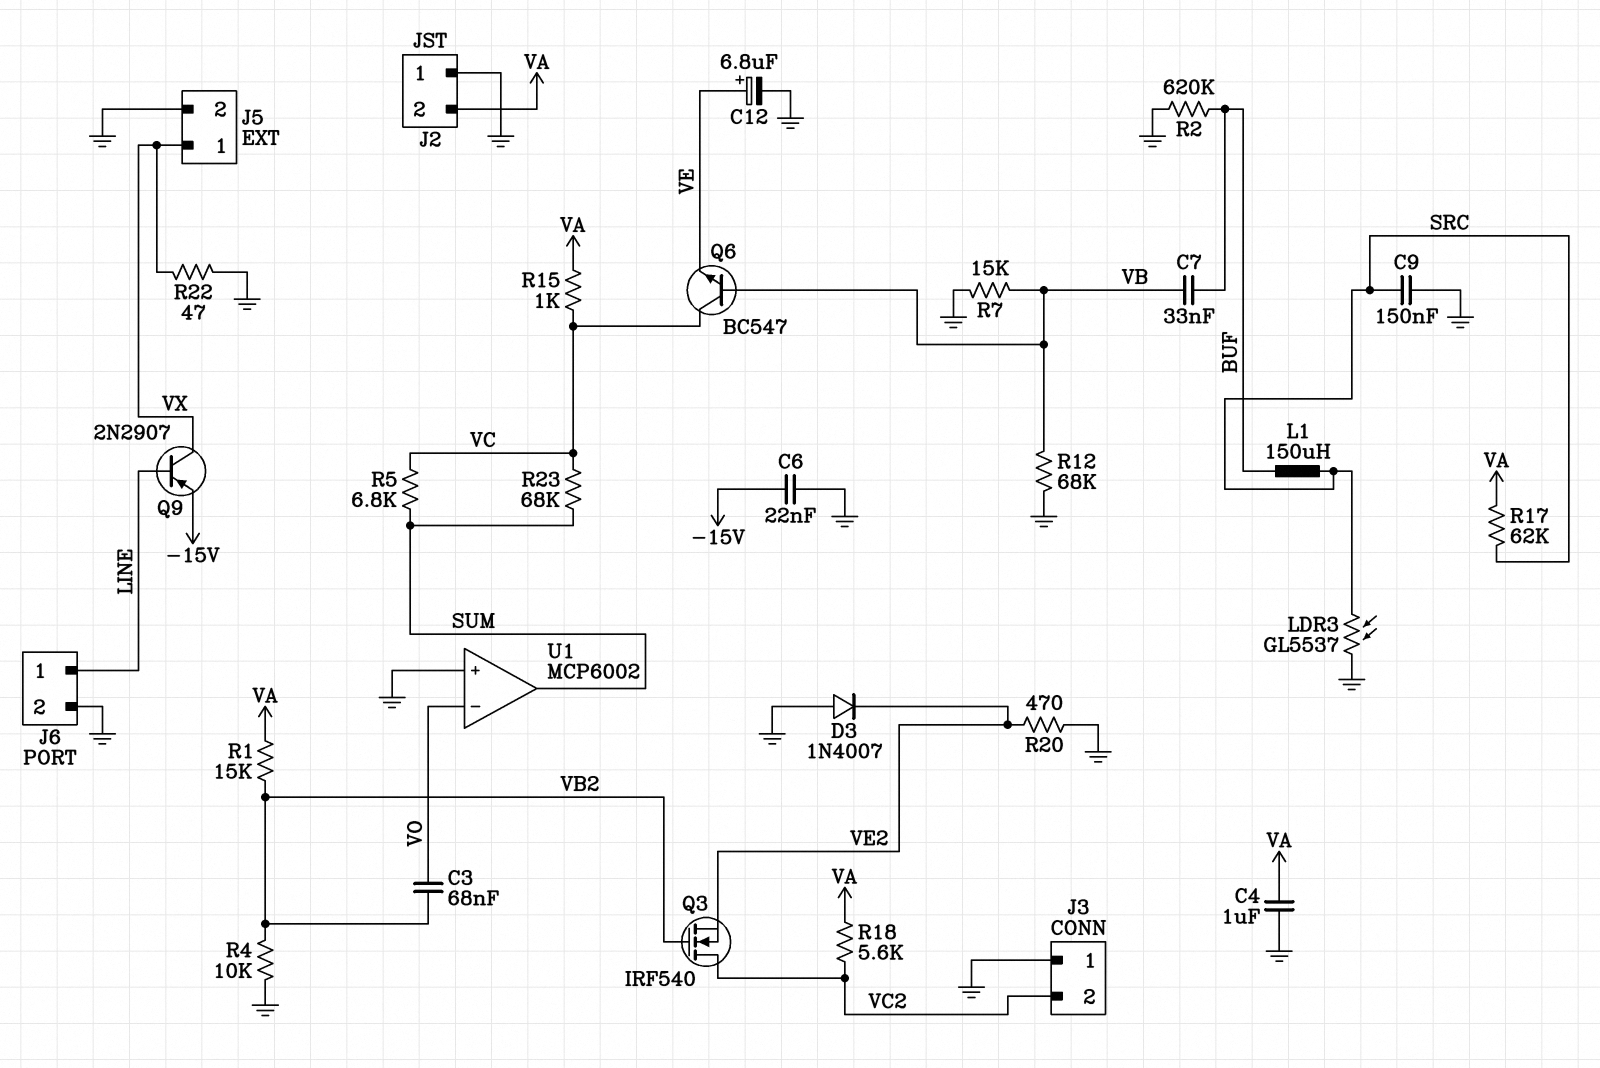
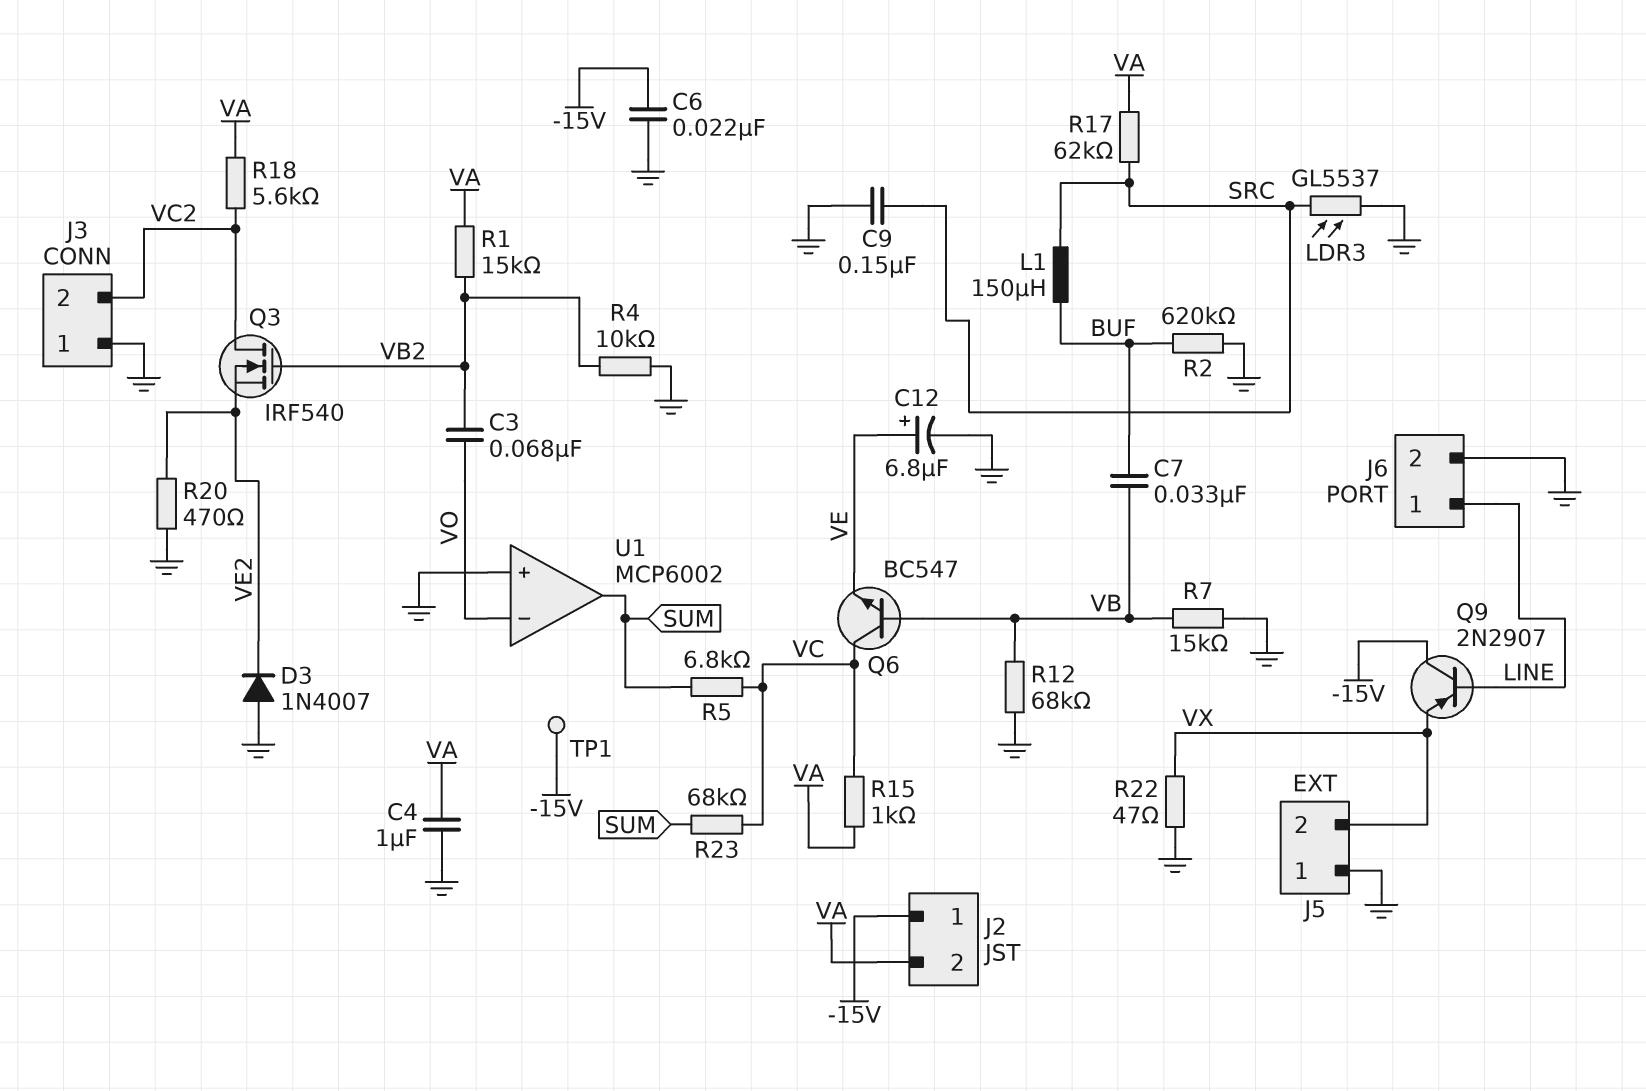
J2 pin 1: GND -> -15V
J5 pin 1: VX -> GND
J5 pin 2: GND -> VX
Q9: PNP 2N2907 (B LINE, C VX, E -15V) -> PNP 2N2907 (B LINE, C -15V, E VX)
TP1: none -> test point (-15V)

